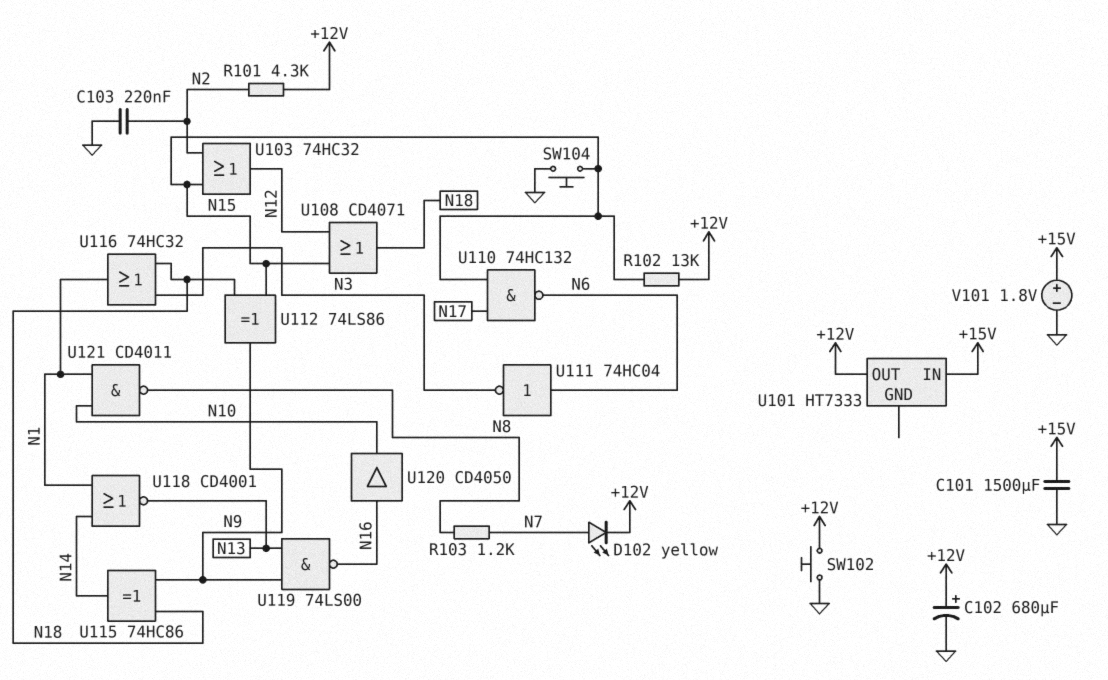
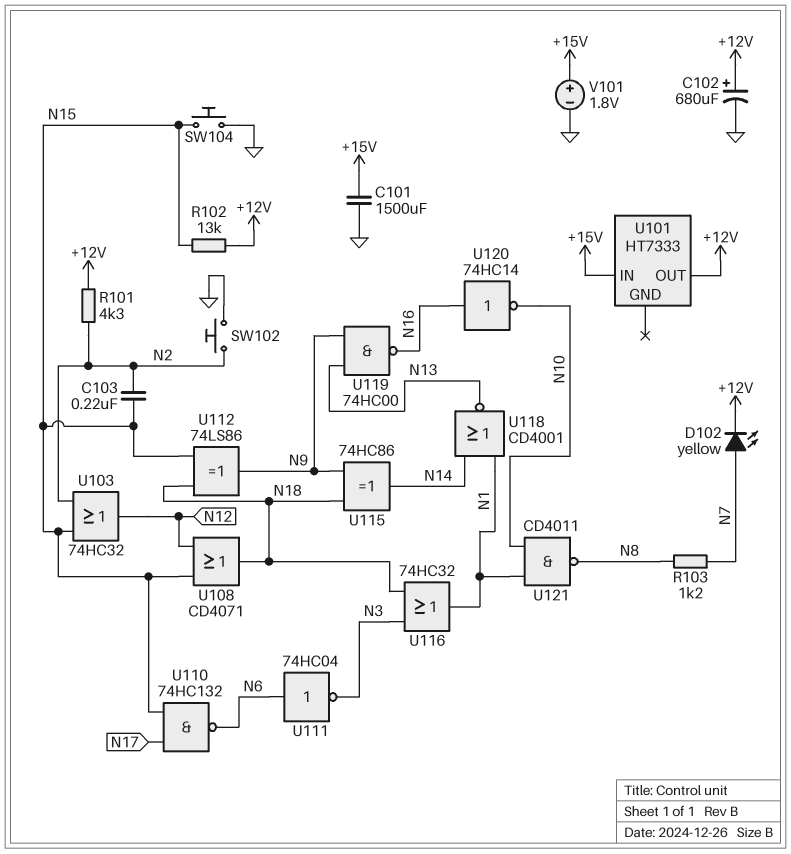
C103: 220nF (GND, N2) -> 220nF (N2, N15)
SW102: button (+12V, GND) -> button (GND, N2)
U119: NAND 74LS00 (in N9, in N13, out N16) -> NAND 74HC00 (in N9, in N13, out N16)
U120: buffer CD4050 (in N16, out N10) -> NOT 74HC14 (in N16, out N10)

